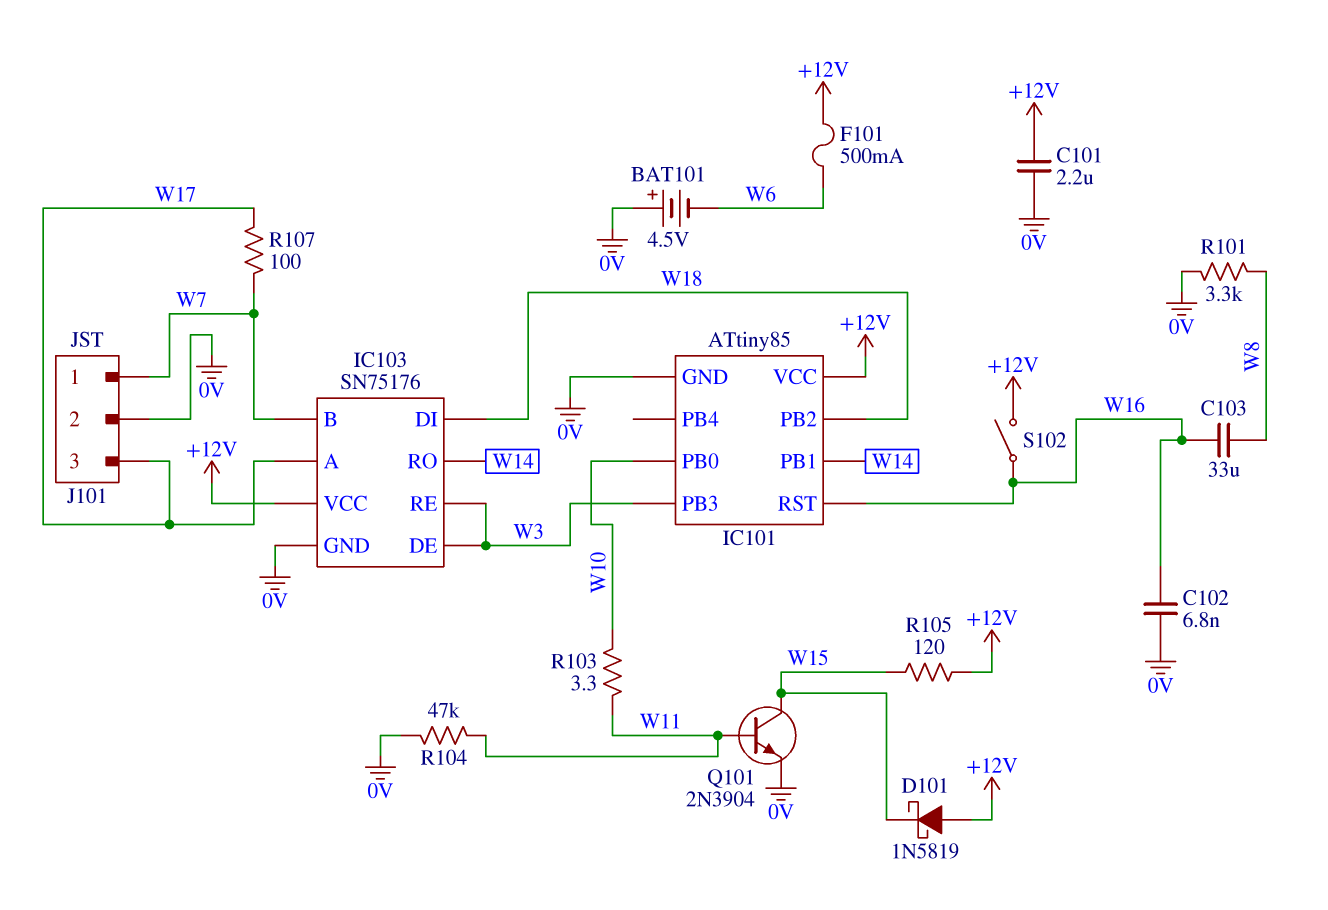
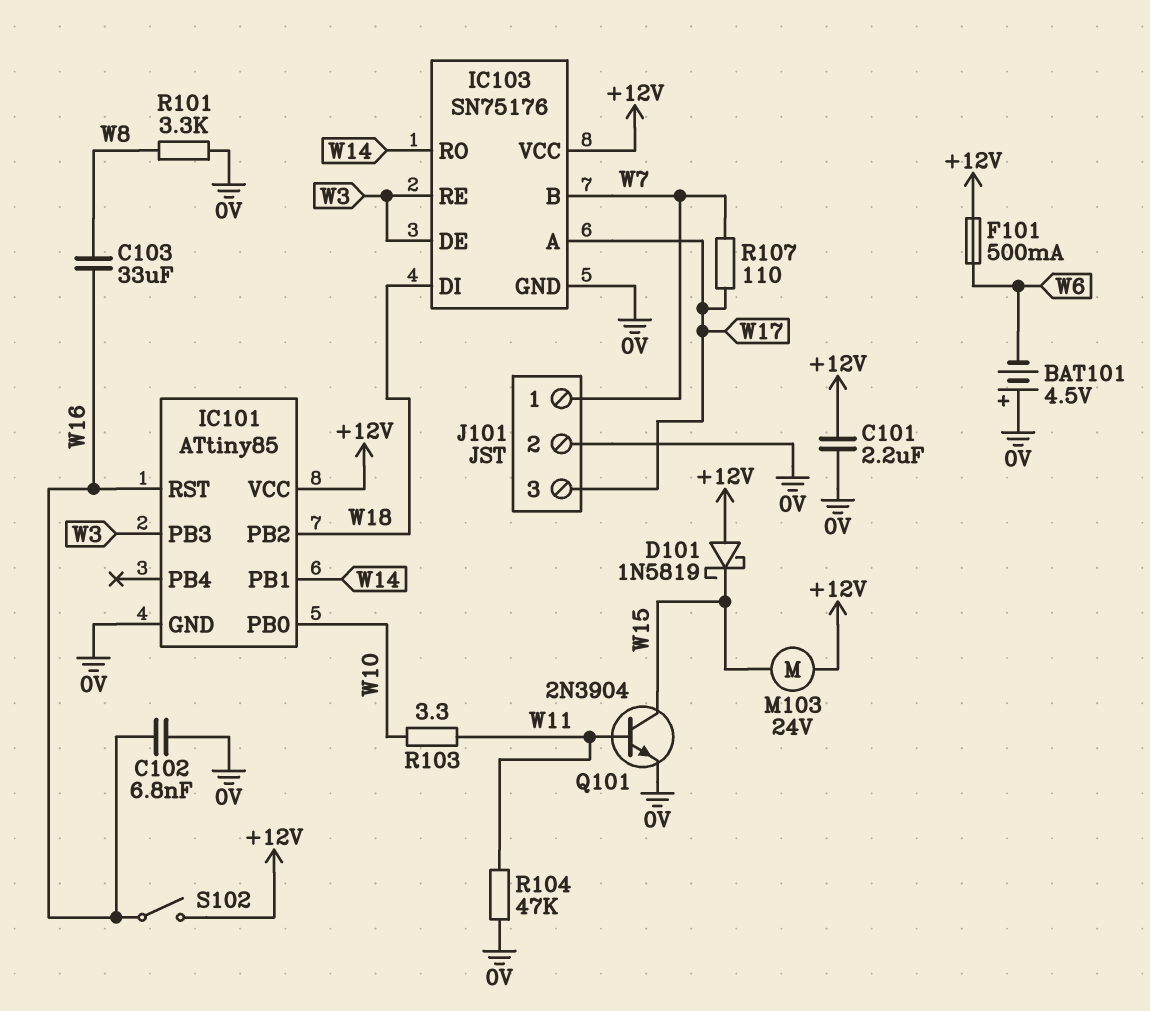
M103: none -> motor 24V (+12V, W15)
R105: 120 (+12V, W15) -> none
R107: 100 (W7, W17) -> 110 (W7, W17)

